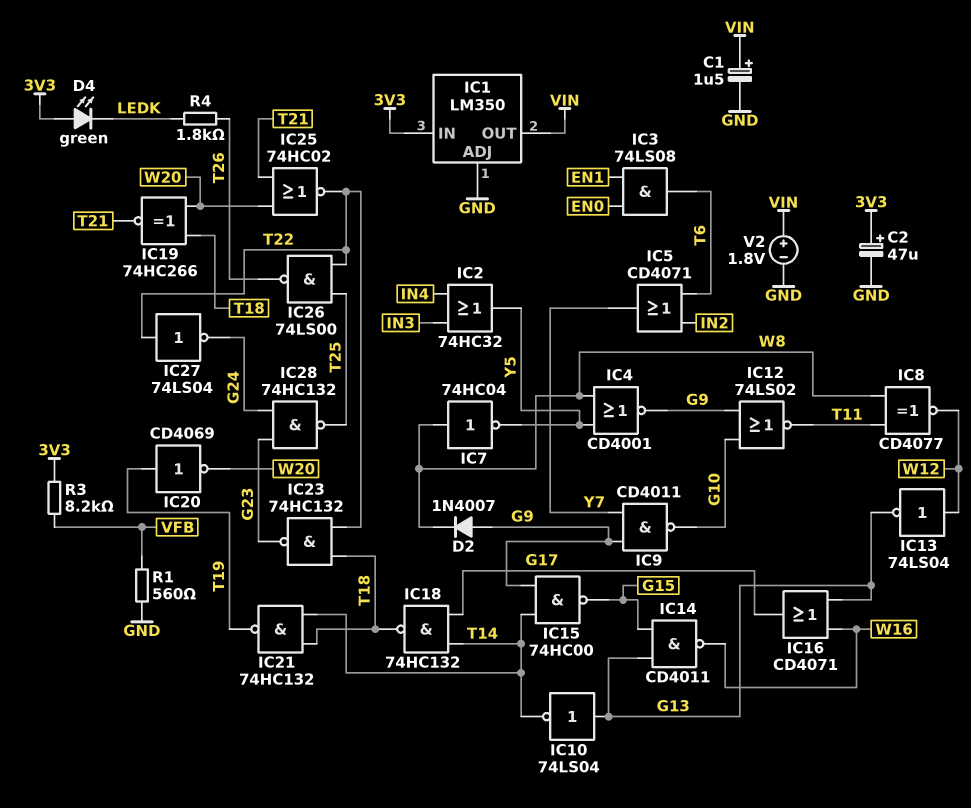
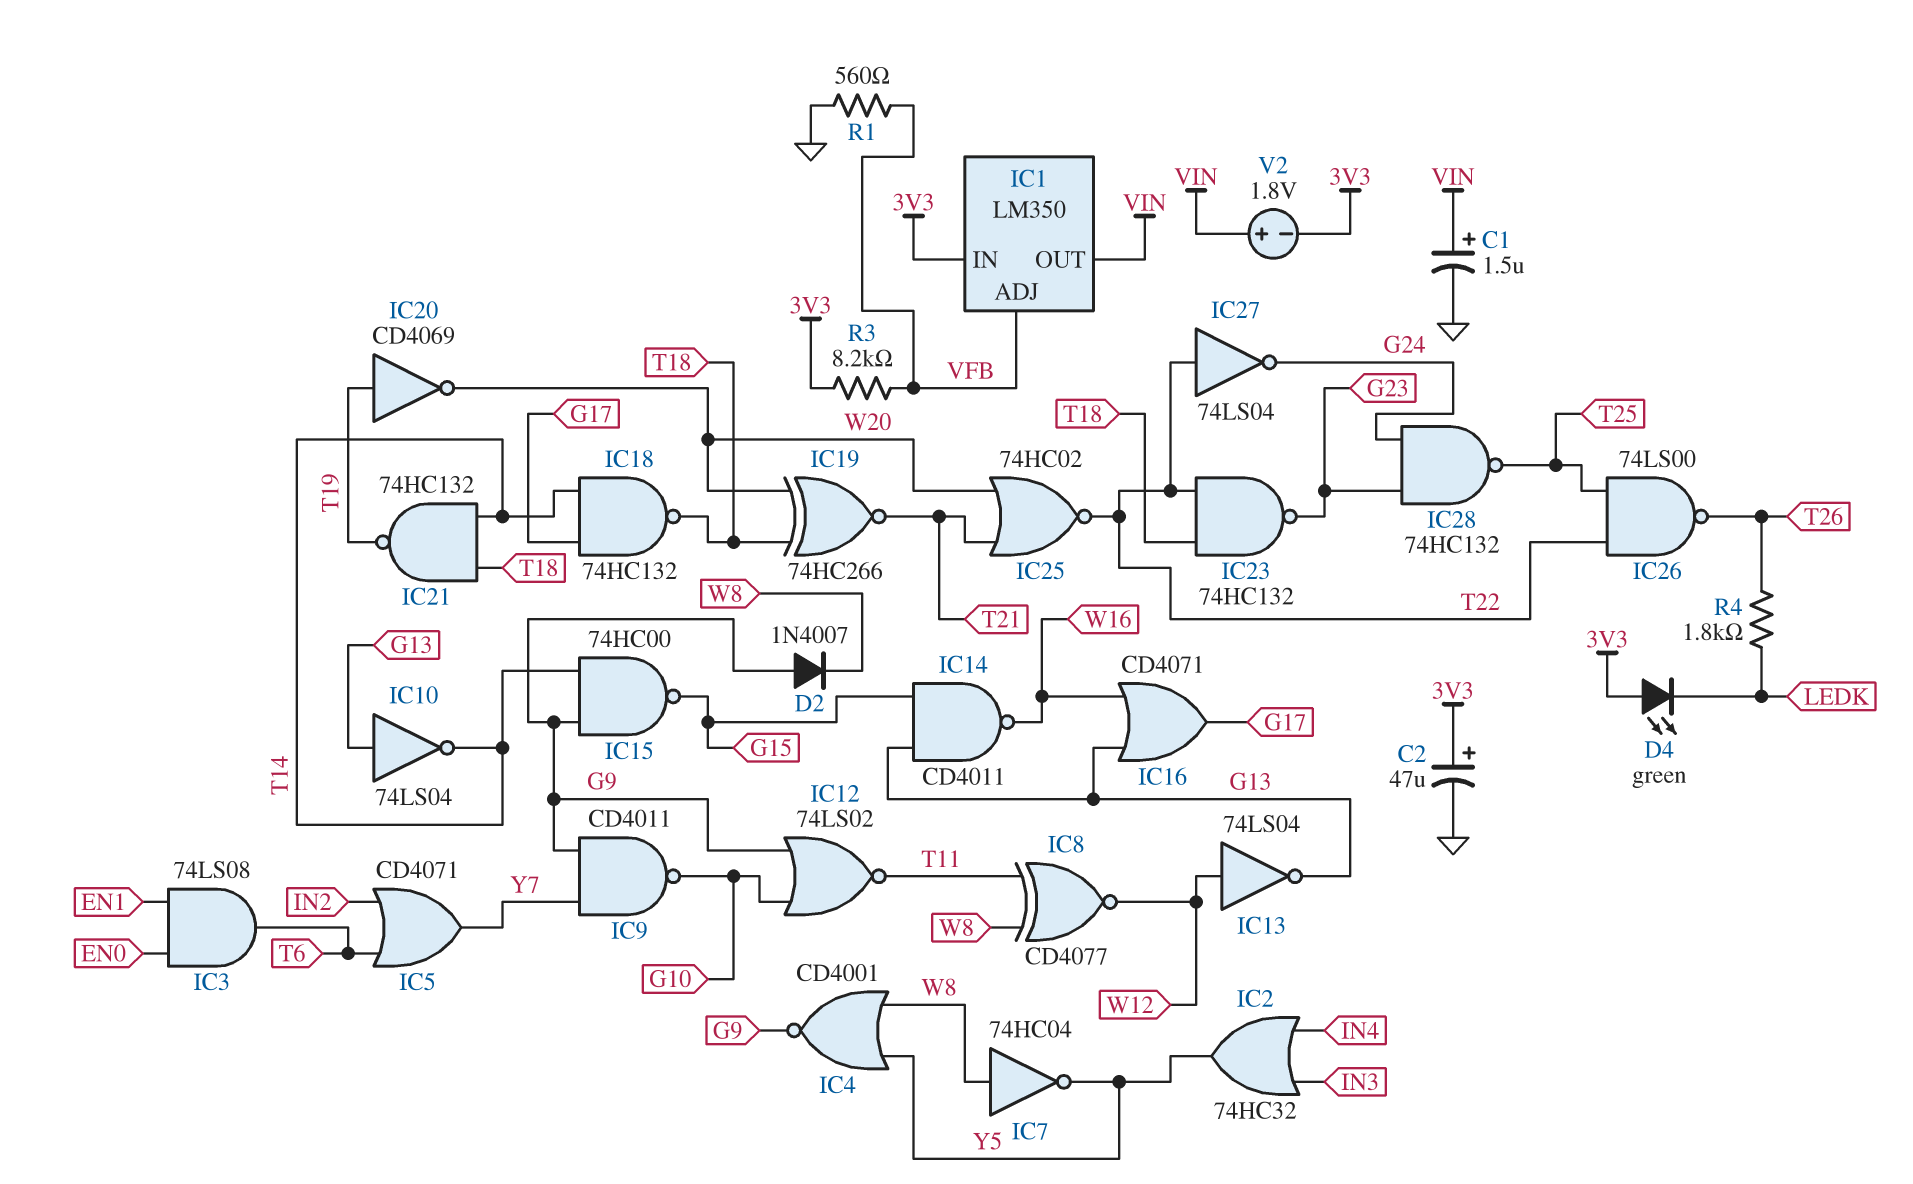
IC1 pin ADJ: GND -> VFB
V2: 1.8V (plus VIN, minus GND) -> 1.8V (plus VIN, minus 3V3)

